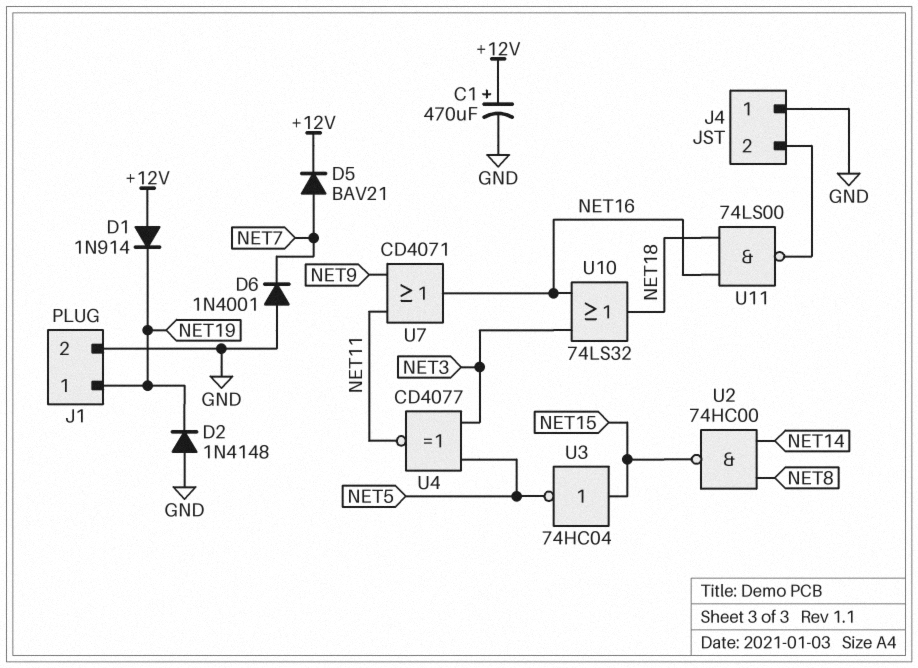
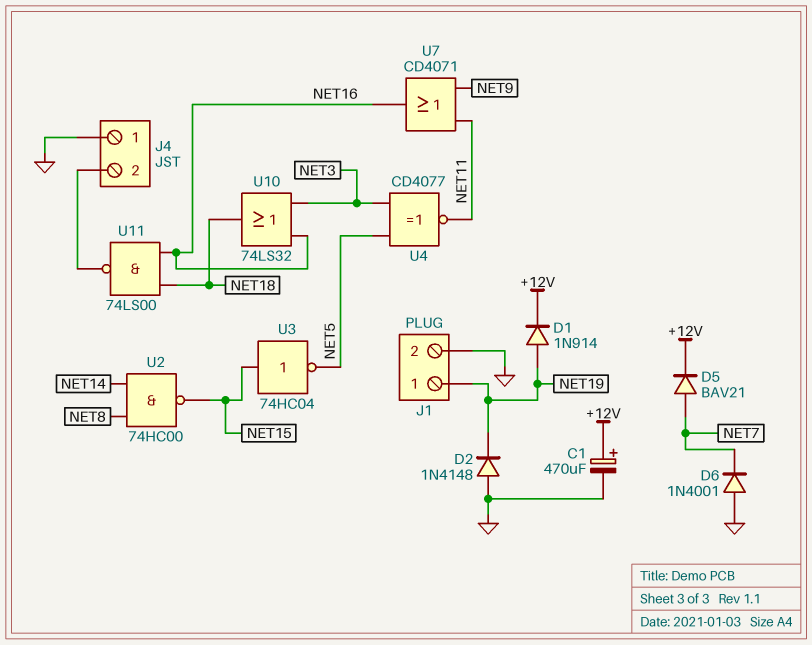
D1: diode 1N914 (A +12V, K NET19) -> diode 1N914 (A NET19, K +12V)

